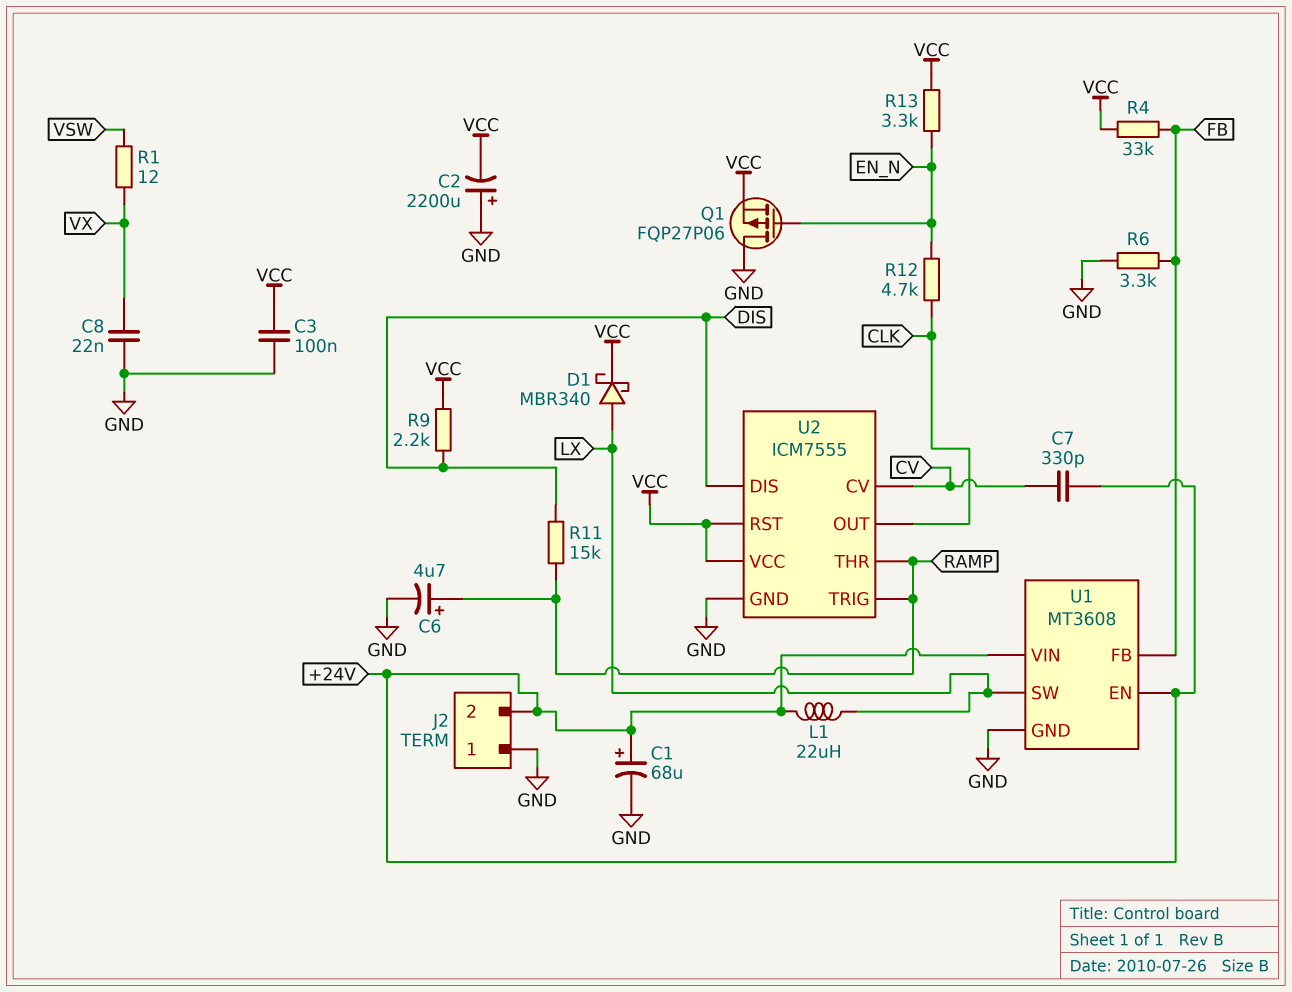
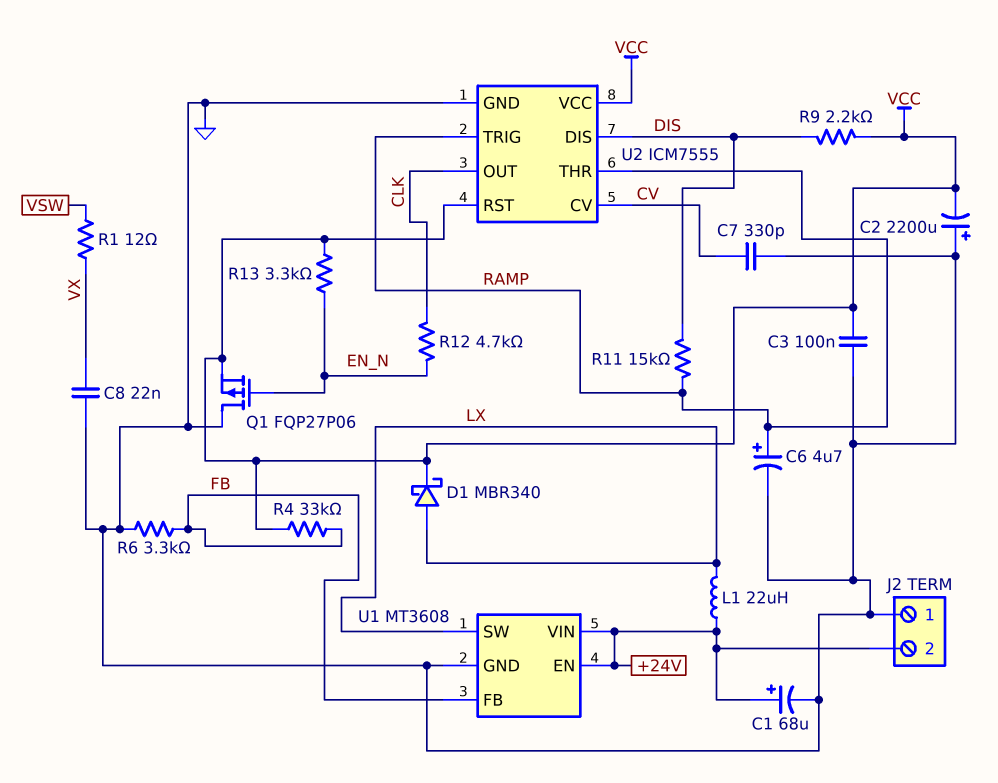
C7: 330pF (+24V, CV) -> 330pF (CV, GND)

